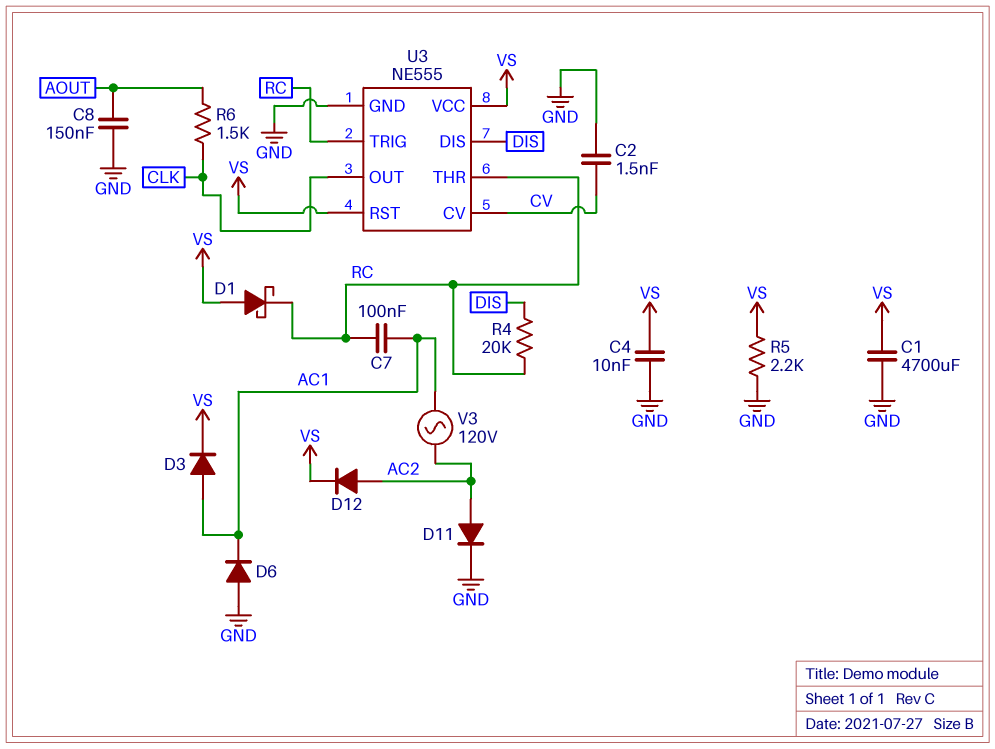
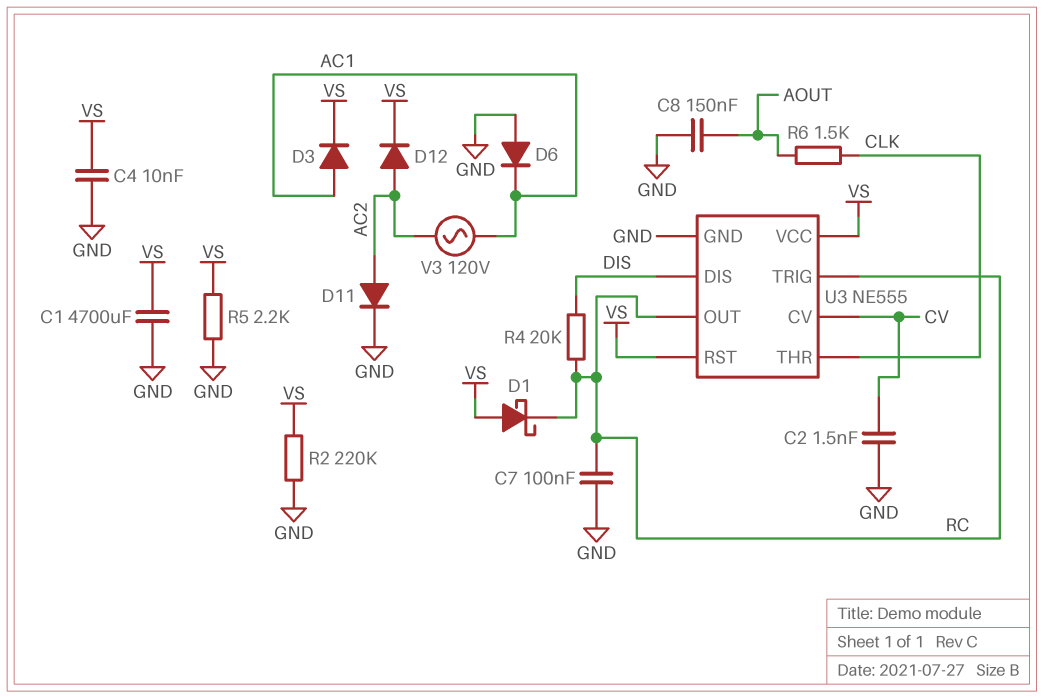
C7: 100nF (AC1, RC) -> 100nF (GND, RC)
R2: none -> 220k (GND, VS)
U3 pin OUT: CLK -> RC
U3 pin THR: RC -> CLK

